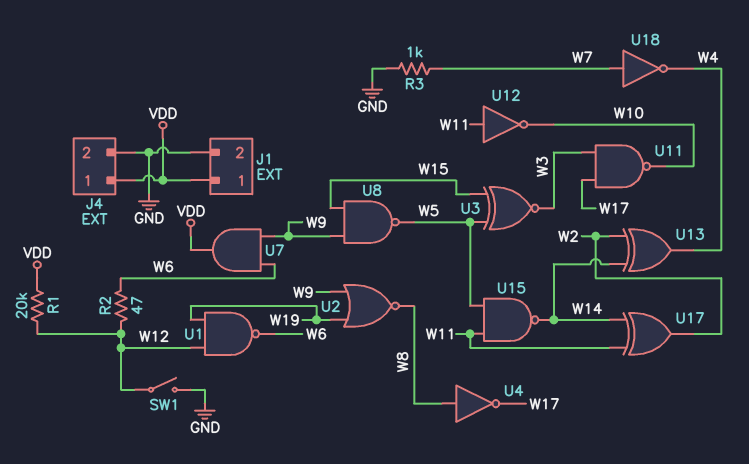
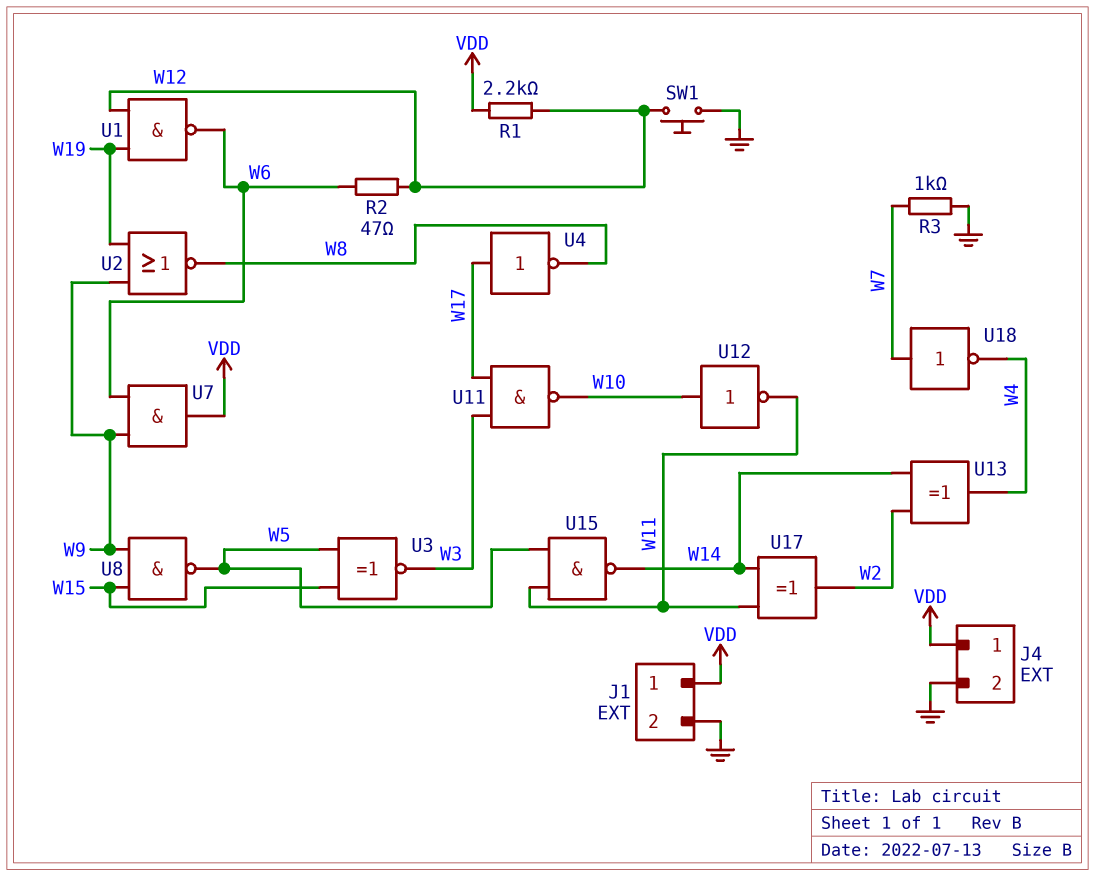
R1: 20k (VDD, W12) -> 2.2k (VDD, W12)
SW1: switch (GND, W12) -> button (GND, W12)
U4: NOT (in W8, out W17) -> NOT (in W17, out W8)
U12: NOT (in W11, out W10) -> NOT (in W10, out W11)

